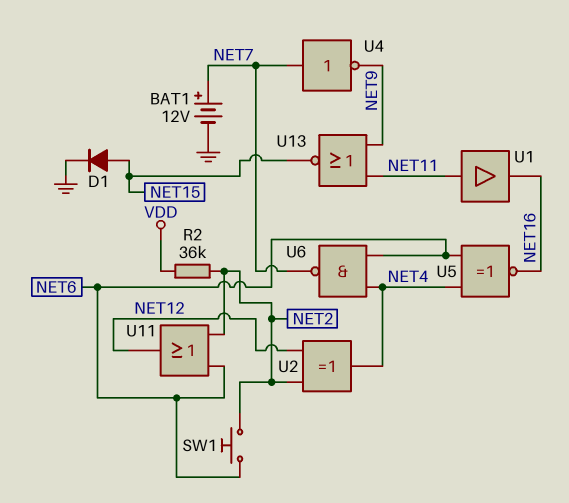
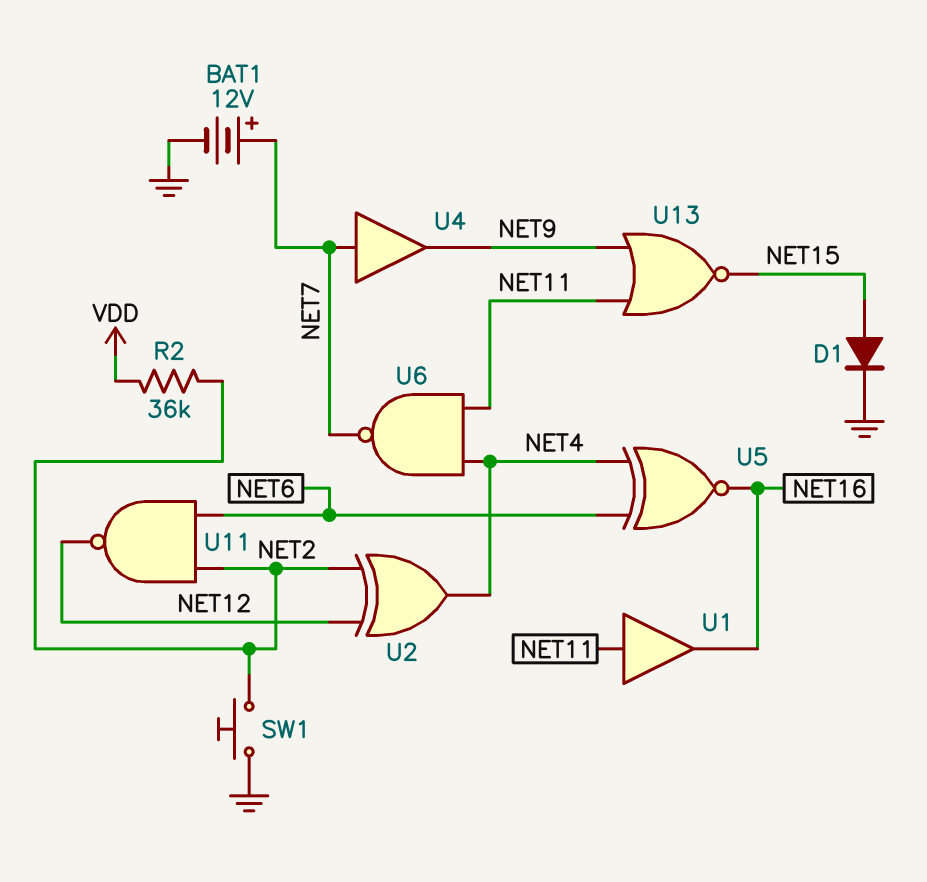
SW1: button (NET2, NET6) -> button (GND, NET2)
U4: NOT (in NET7, out NET9) -> buffer (in NET7, out NET9)
U6: NAND (in NET4, in NET6, out NET7) -> NAND (in NET4, in NET11, out NET7)
U11: OR (in NET2, in NET6, out NET12) -> NAND (in NET2, in NET6, out NET12)

